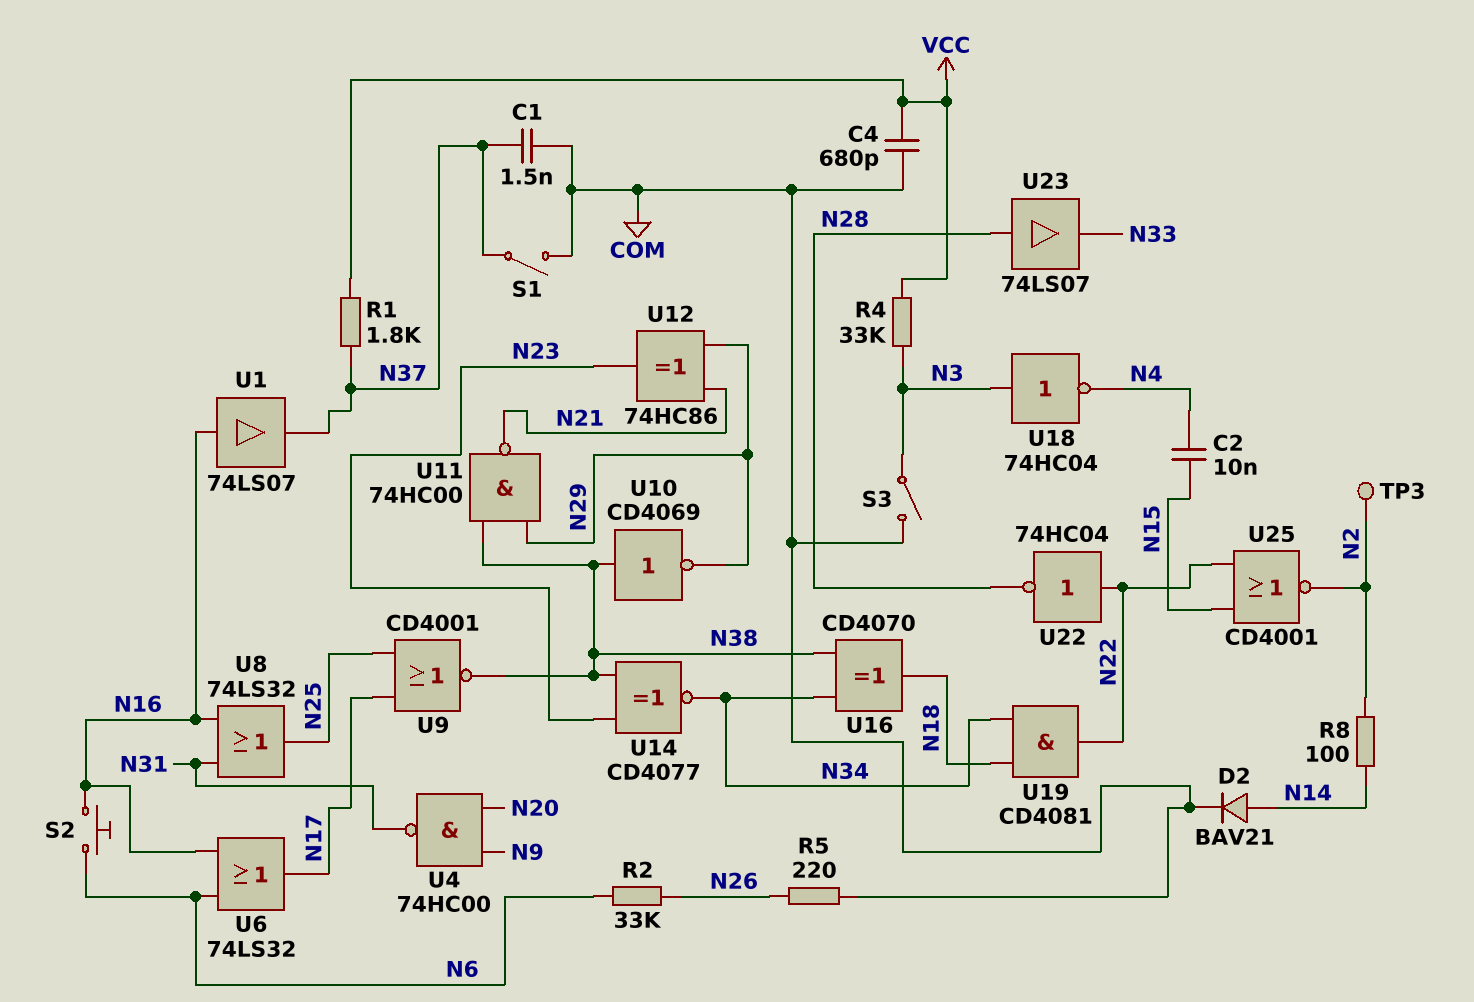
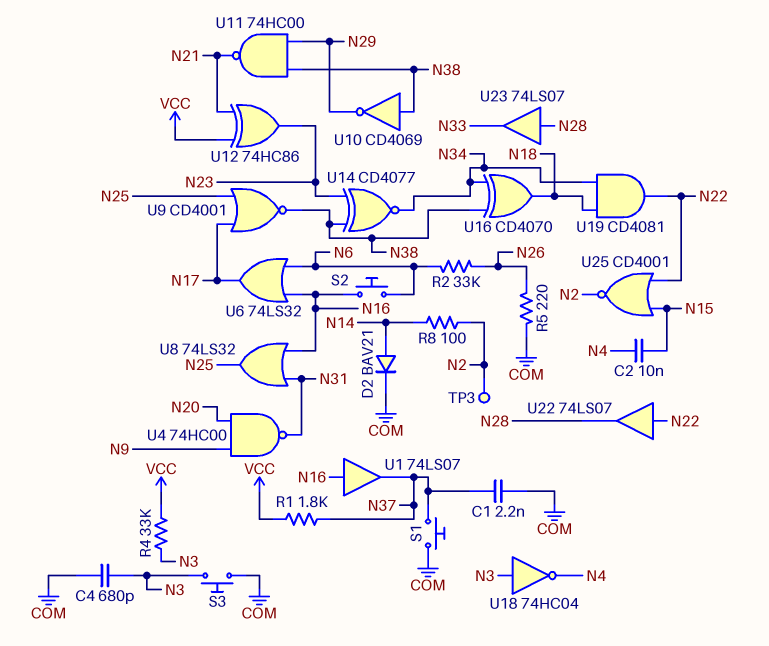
C1: 1.5nF (COM, N37) -> 2.2nF (COM, N37)
C4: 680pF (COM, VCC) -> 680pF (COM, N3)
S1: switch (COM, N37) -> button (COM, N37)
S3: switch (COM, N3) -> button (COM, N3)
U12: XOR 74HC86 (in N21, in N29, out N23) -> XOR 74HC86 (in N21, in VCC, out N23)
U22: NOT 74HC04 (in N22, out N28) -> buffer 74LS07 (in N22, out N28)

